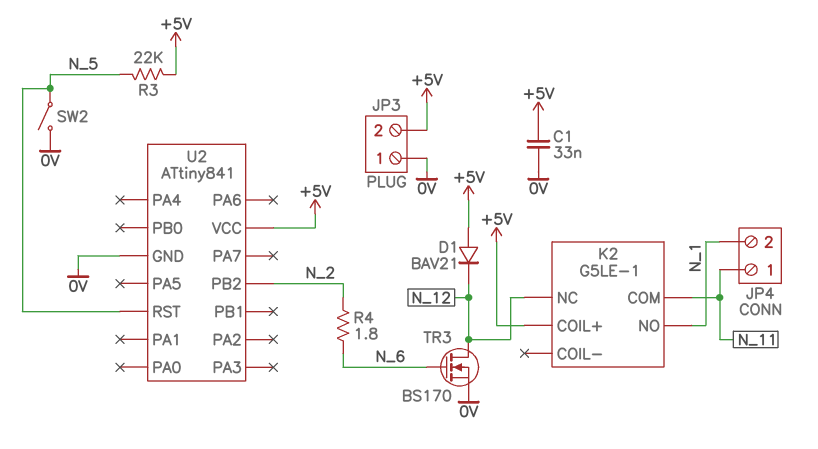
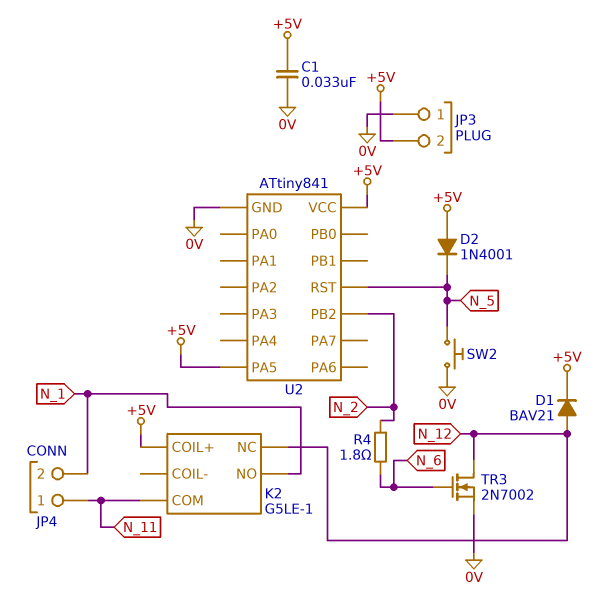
D1: diode BAV21 (A +5V, K N_12) -> diode BAV21 (A N_12, K +5V)
D2: none -> diode 1N4001 (A +5V, K N_5)
R3: 22k (+5V, N_5) -> none
SW2: switch (0V, N_5) -> button (0V, N_5)
TR3: NMOS BS170 (G N_6, D N_12, S 0V) -> NMOS 2N7002 (G N_6, D N_12, S 0V)
U2 pin PA5: none -> +5V

